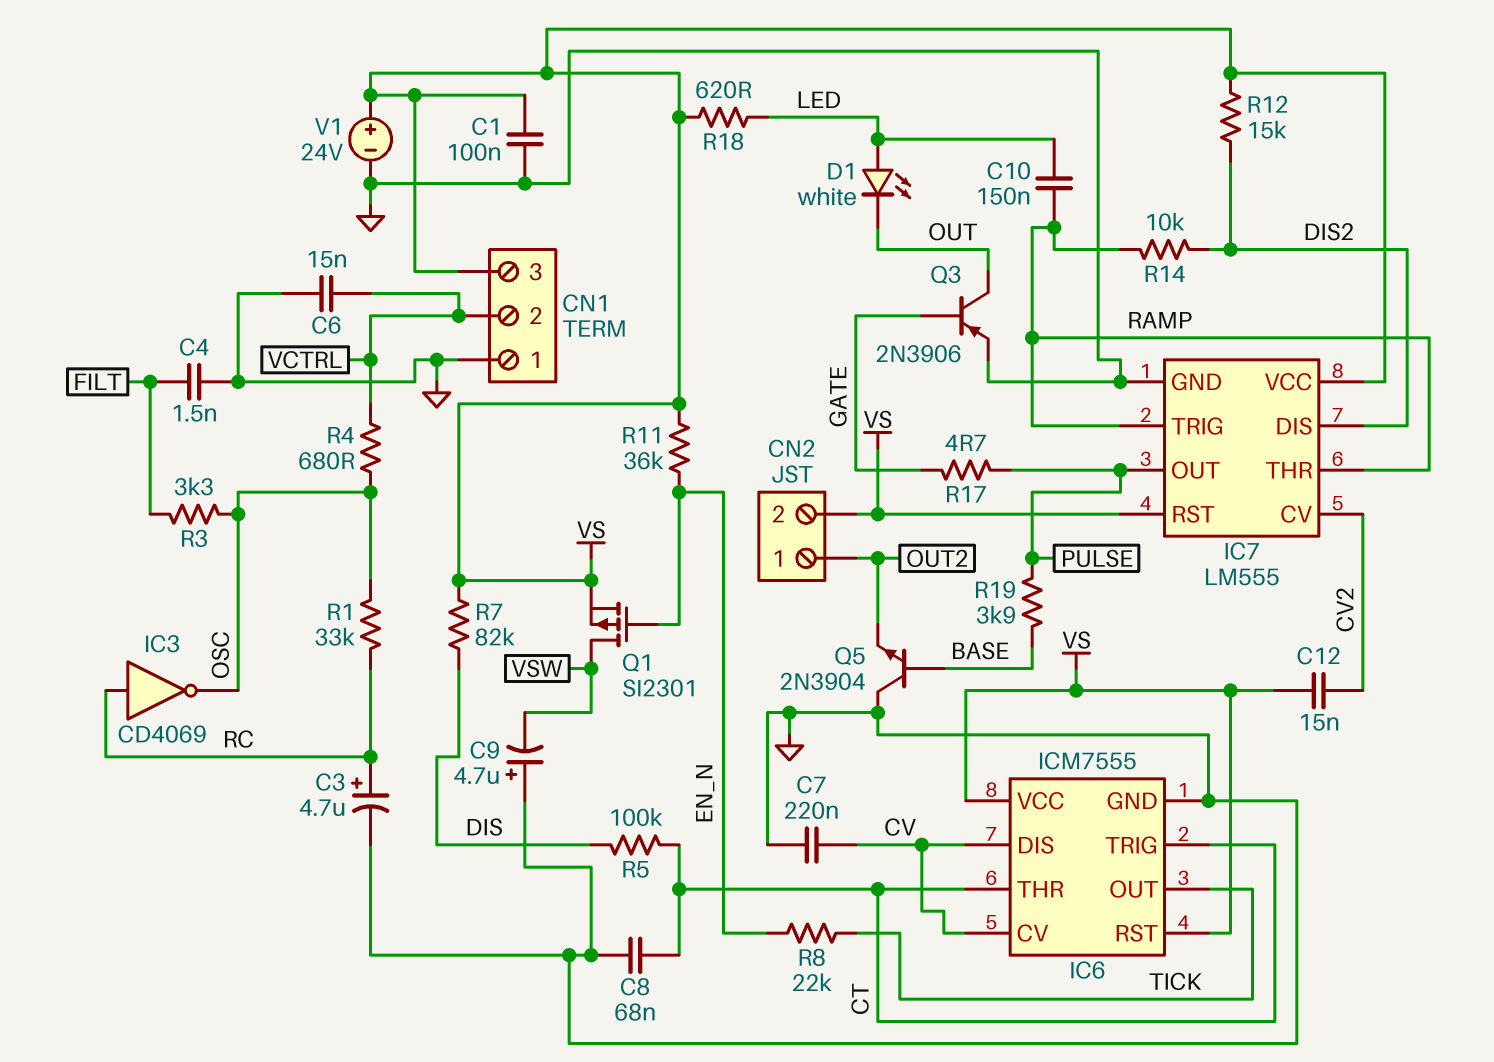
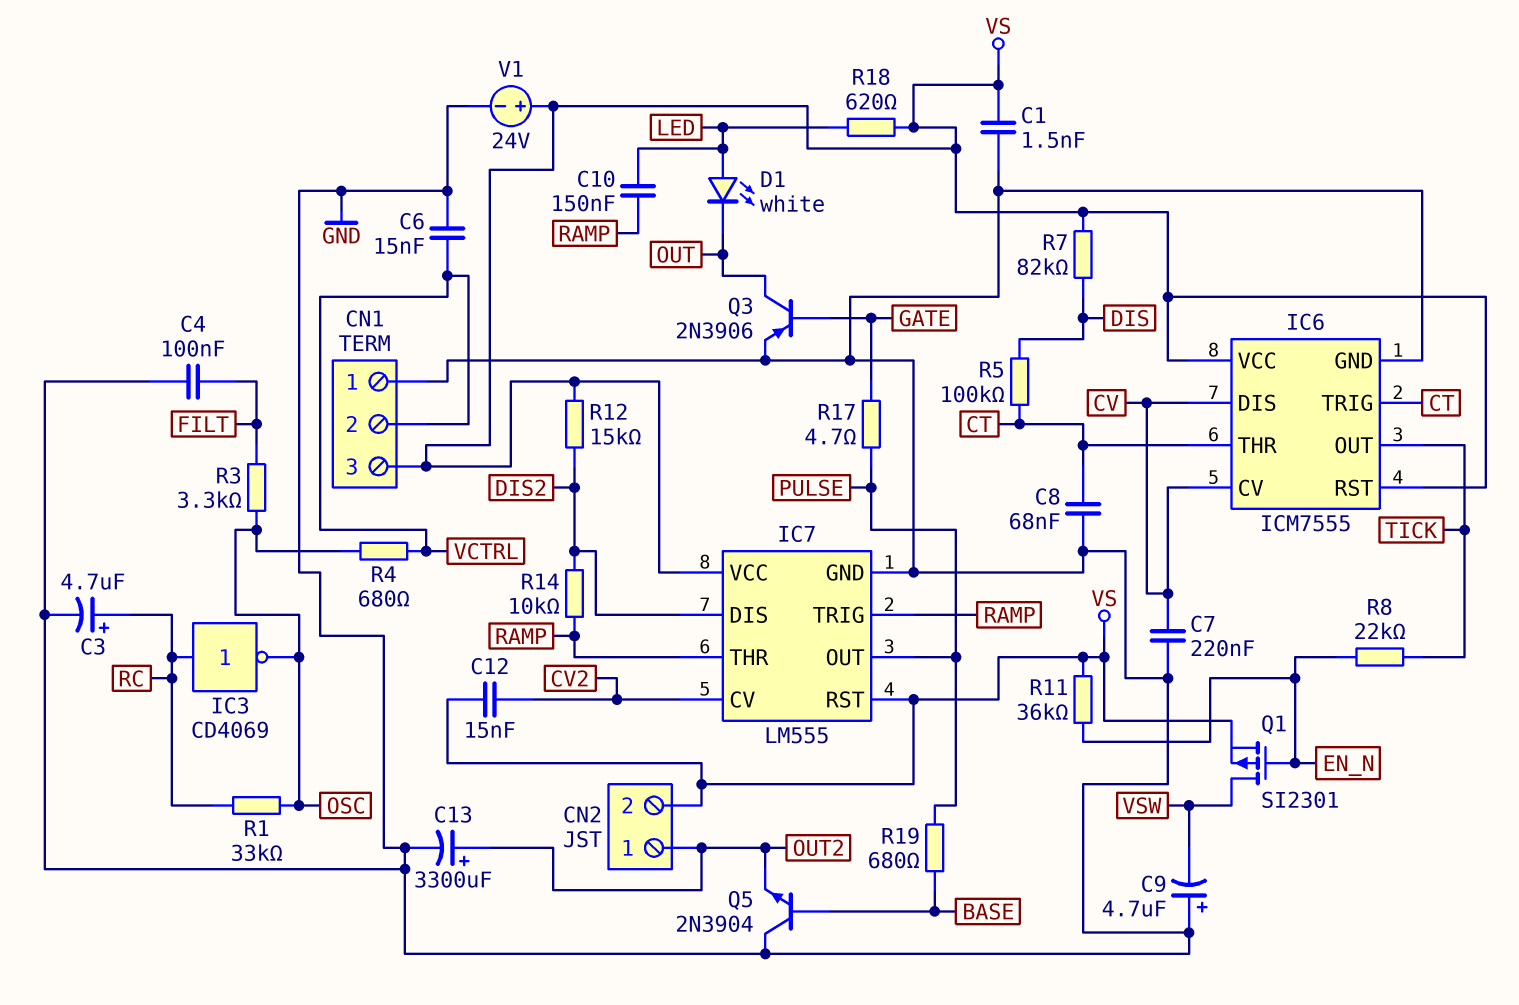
C1: 100nF (GND, VS) -> 1.5nF (GND, VS)
C4: 1.5nF (FILT, GND) -> 100nF (FILT, GND)
C13: none -> 3300uF (plus OUT2, minus GND)
R19: 3.9k (BASE, PULSE) -> 680 (BASE, PULSE)

